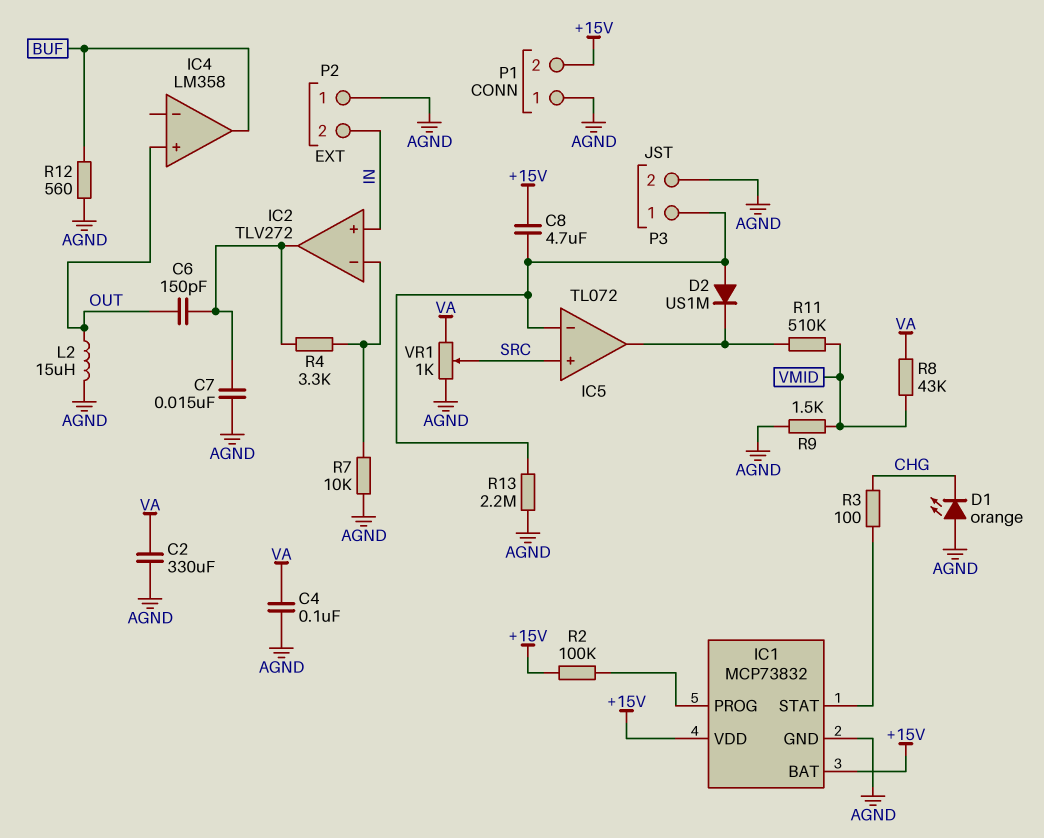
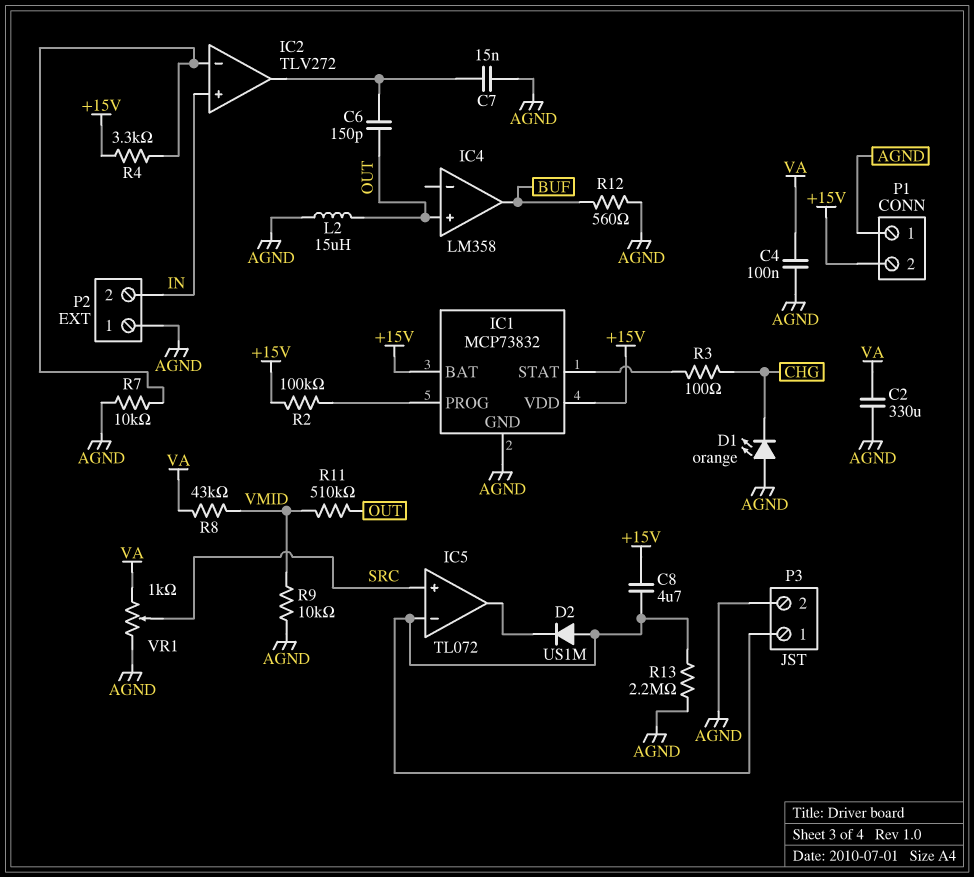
R4: 3.3k (IC2/in-, IC2/out) -> 3.3k (+15V, IC2/in-)
R9: 1.5k (AGND, VMID) -> 10k (AGND, VMID)
R11: 510k (IC5/out, VMID) -> 510k (OUT, VMID)

